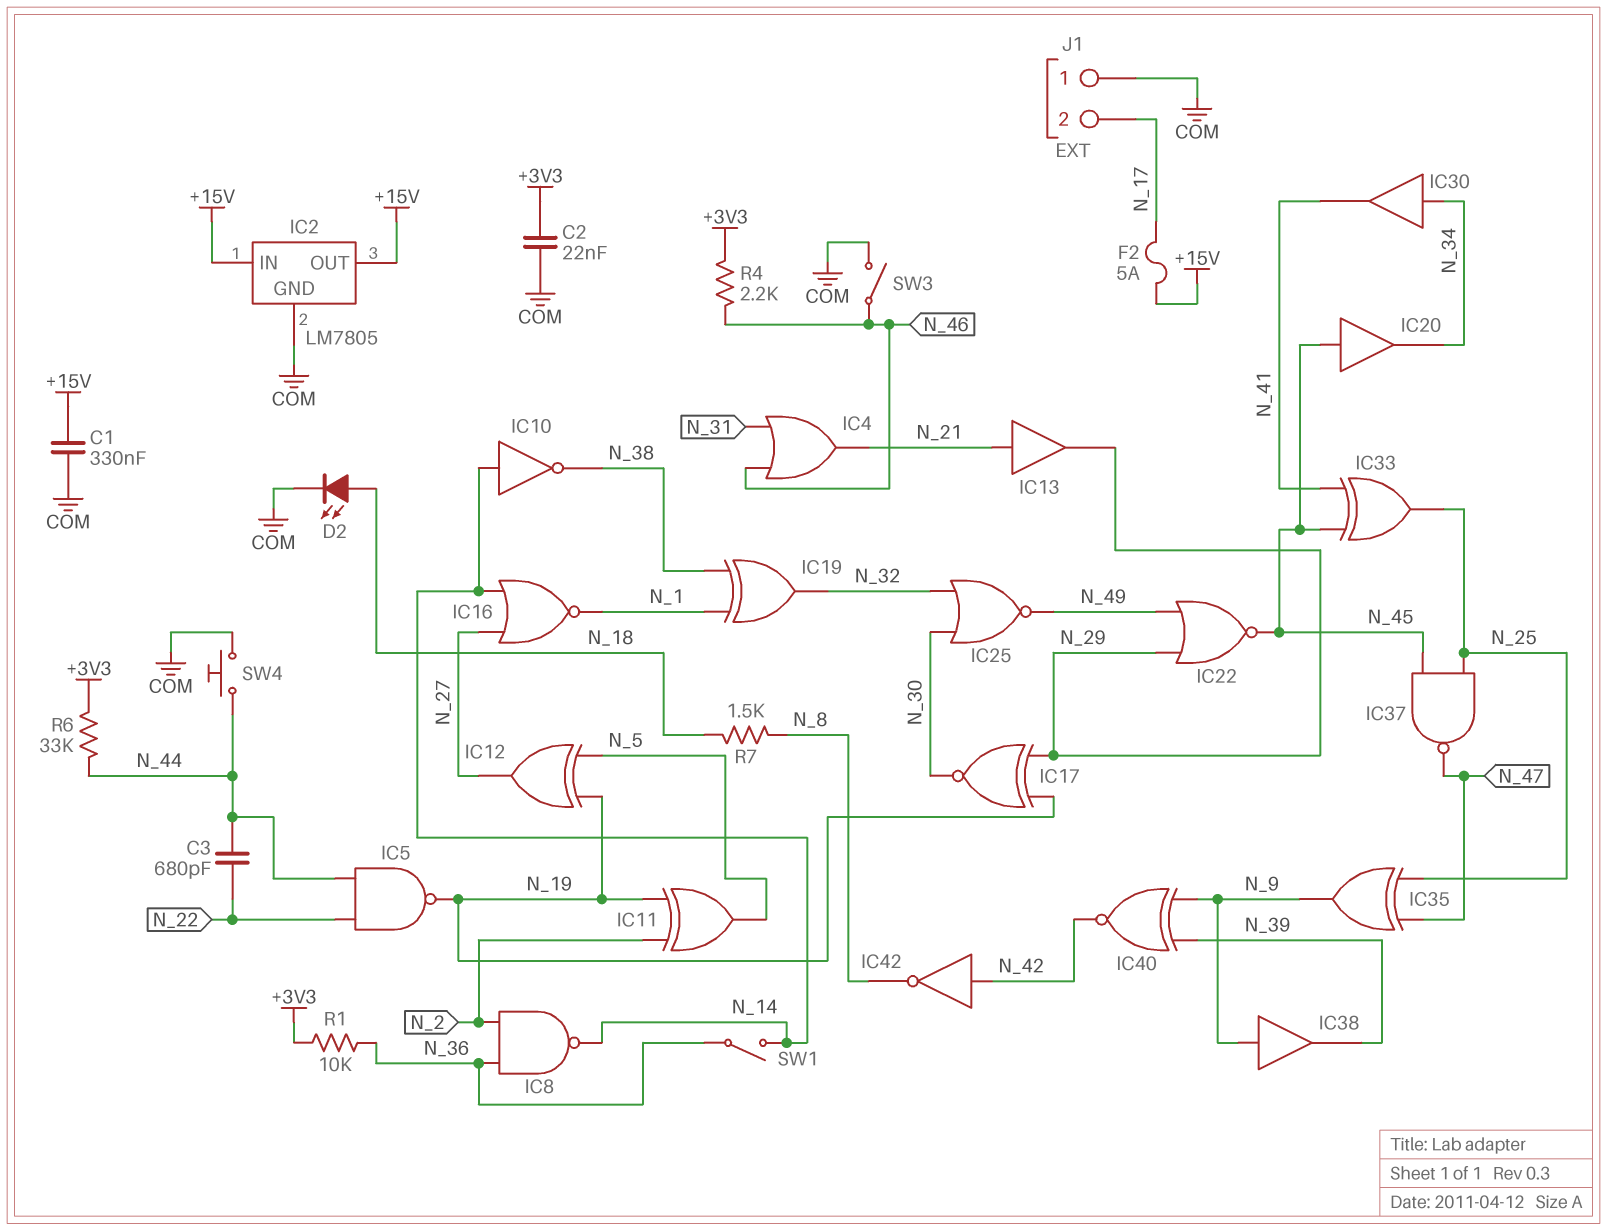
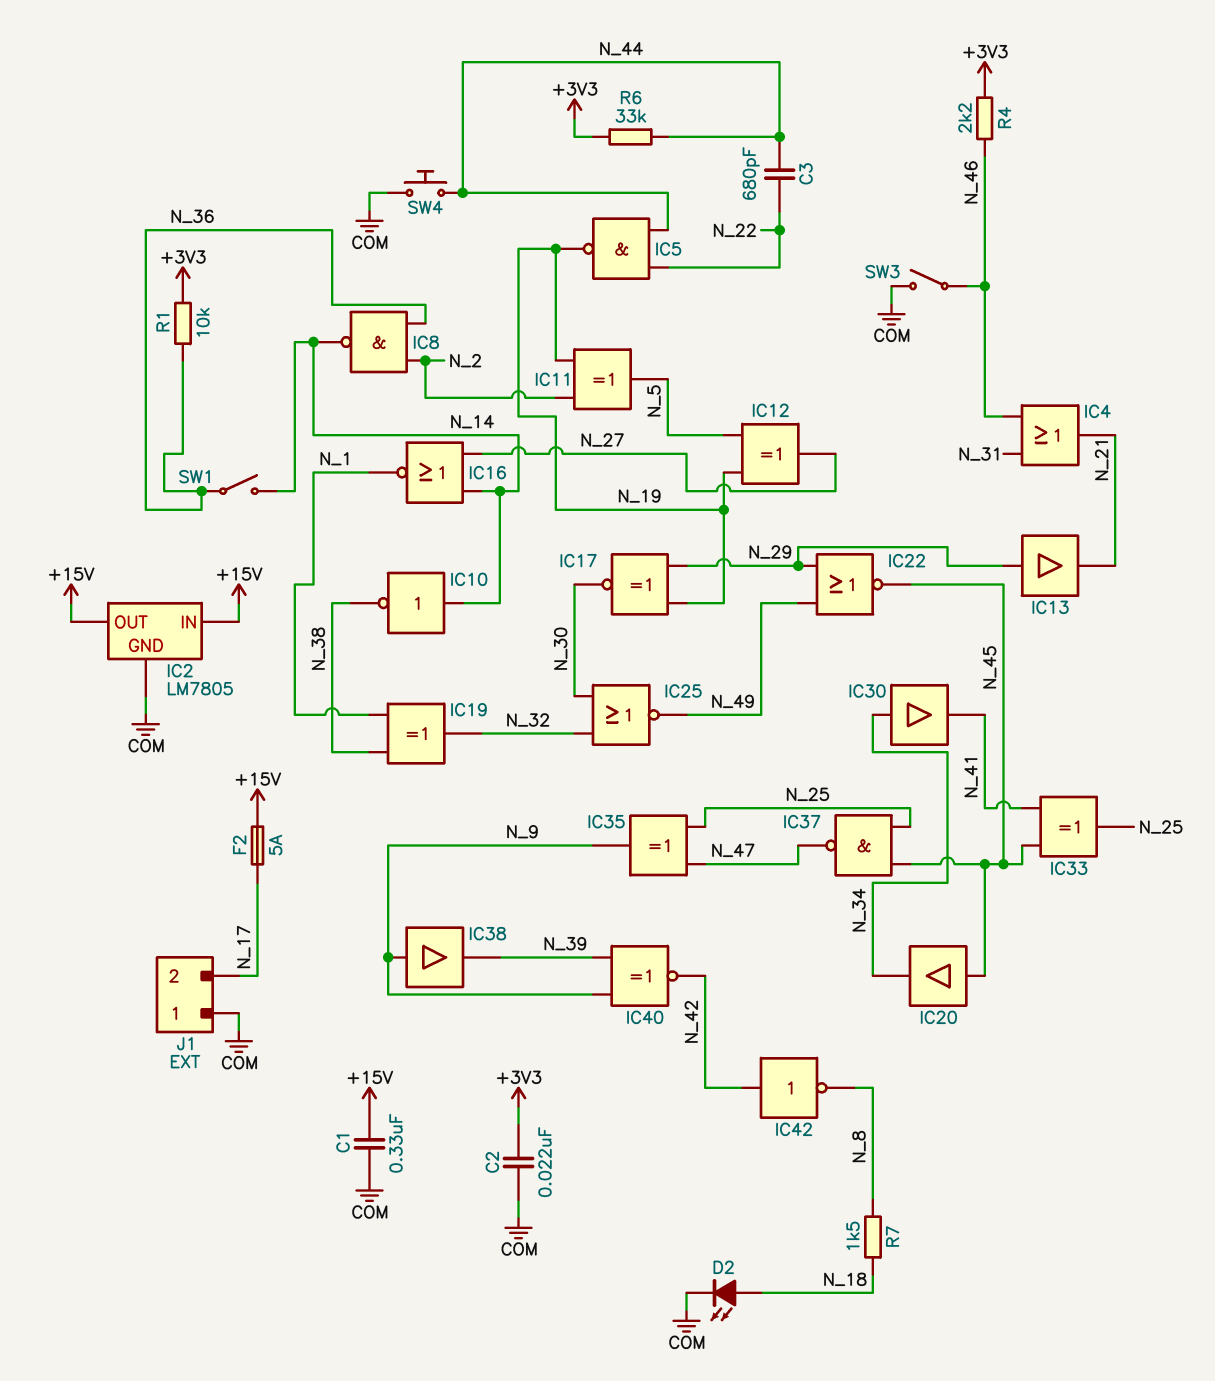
IC13: buffer (in N_21, out N_29) -> buffer (in N_29, out N_21)

